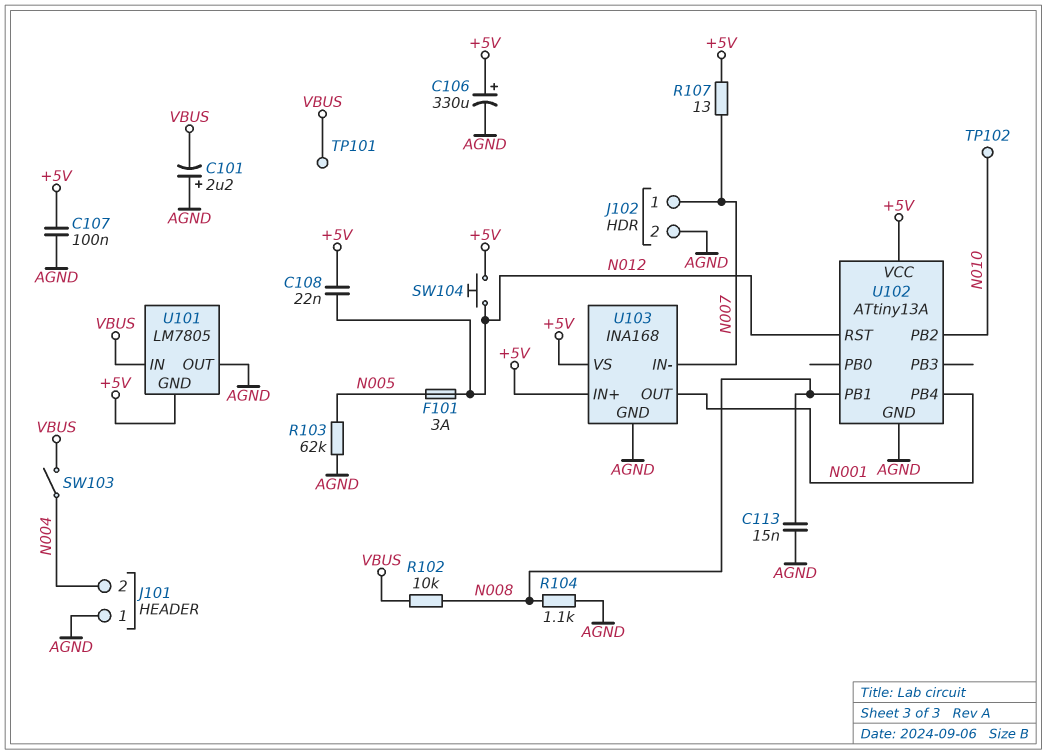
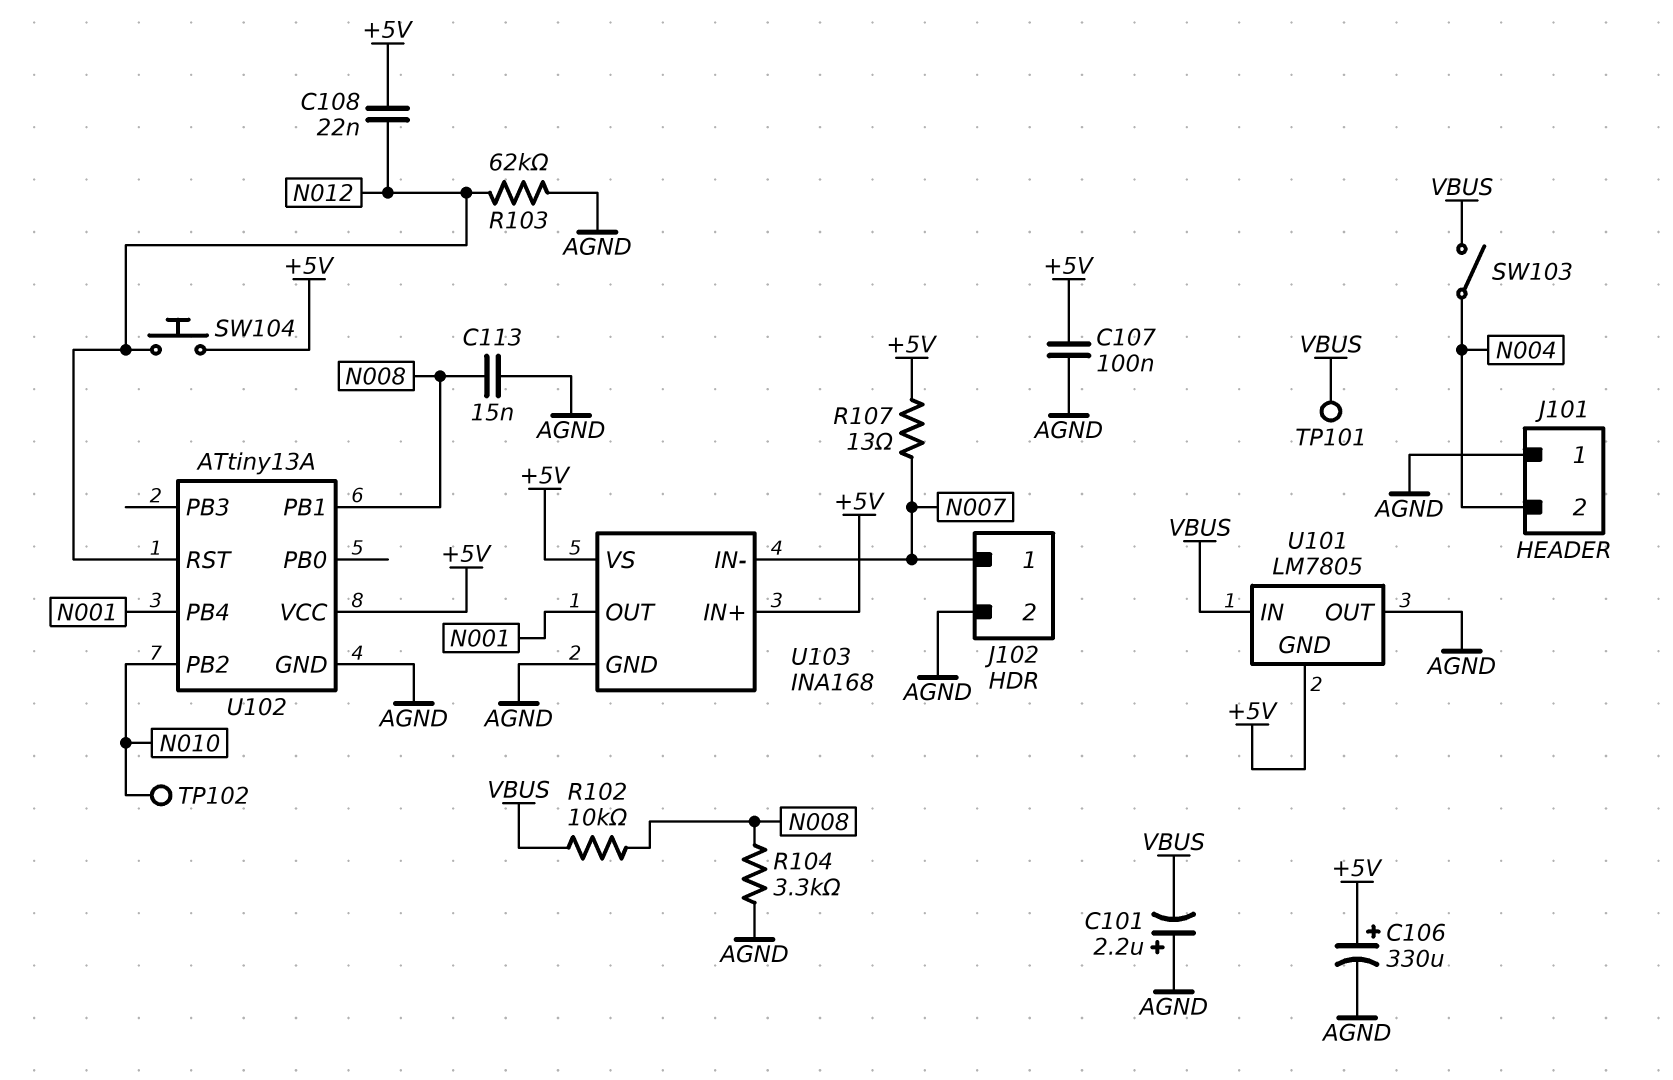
F101: 3A (N005, N012) -> none
R103: 62k (AGND, N005) -> 62k (AGND, N012)
R104: 1.1k (AGND, N008) -> 3.3k (AGND, N008)

